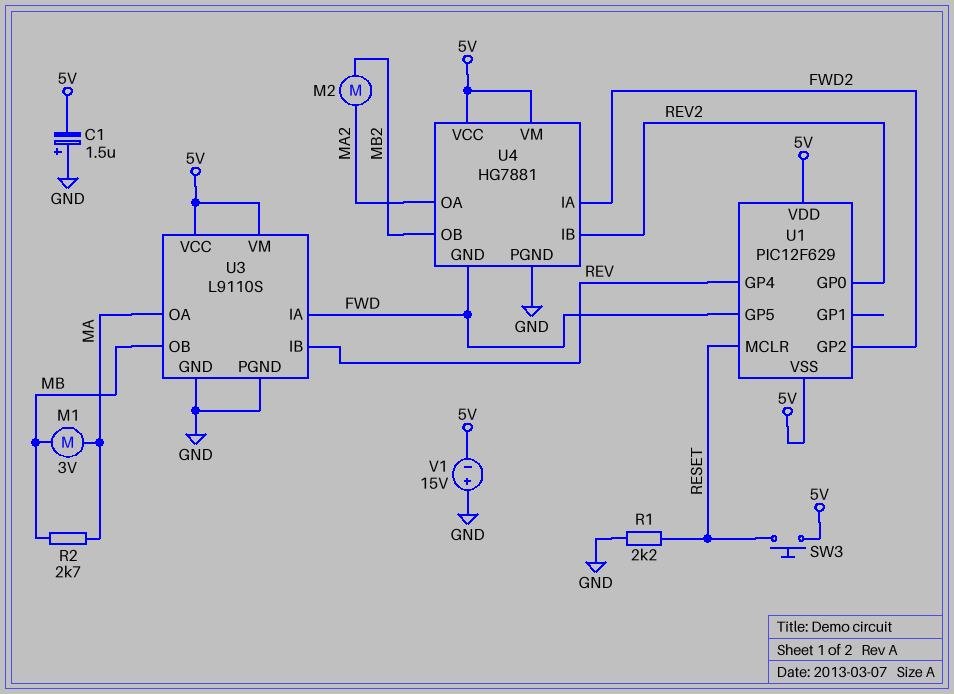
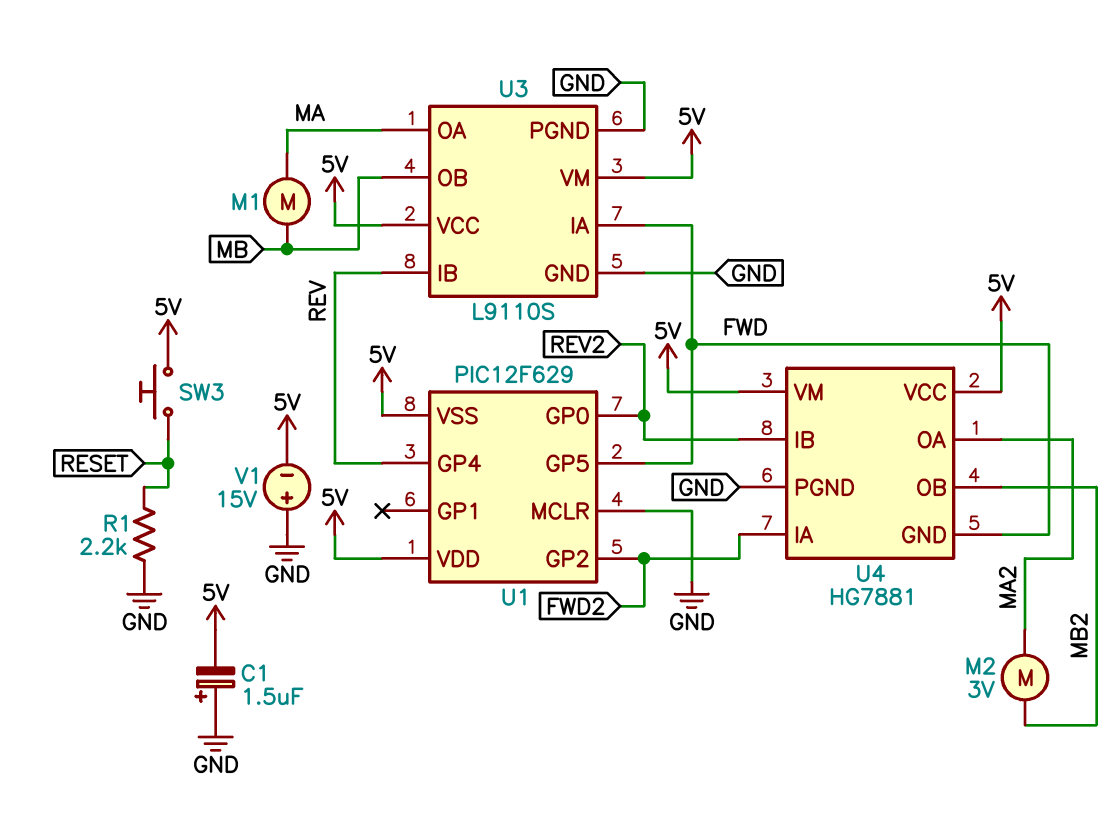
M1: motor 3V (MA, MB) -> motor (MA, MB)
M2: motor (MA2, MB2) -> motor 3V (MA2, MB2)
R2: 2.7k (MA, MB) -> none
U1 pin MCLR: RESET -> GND

